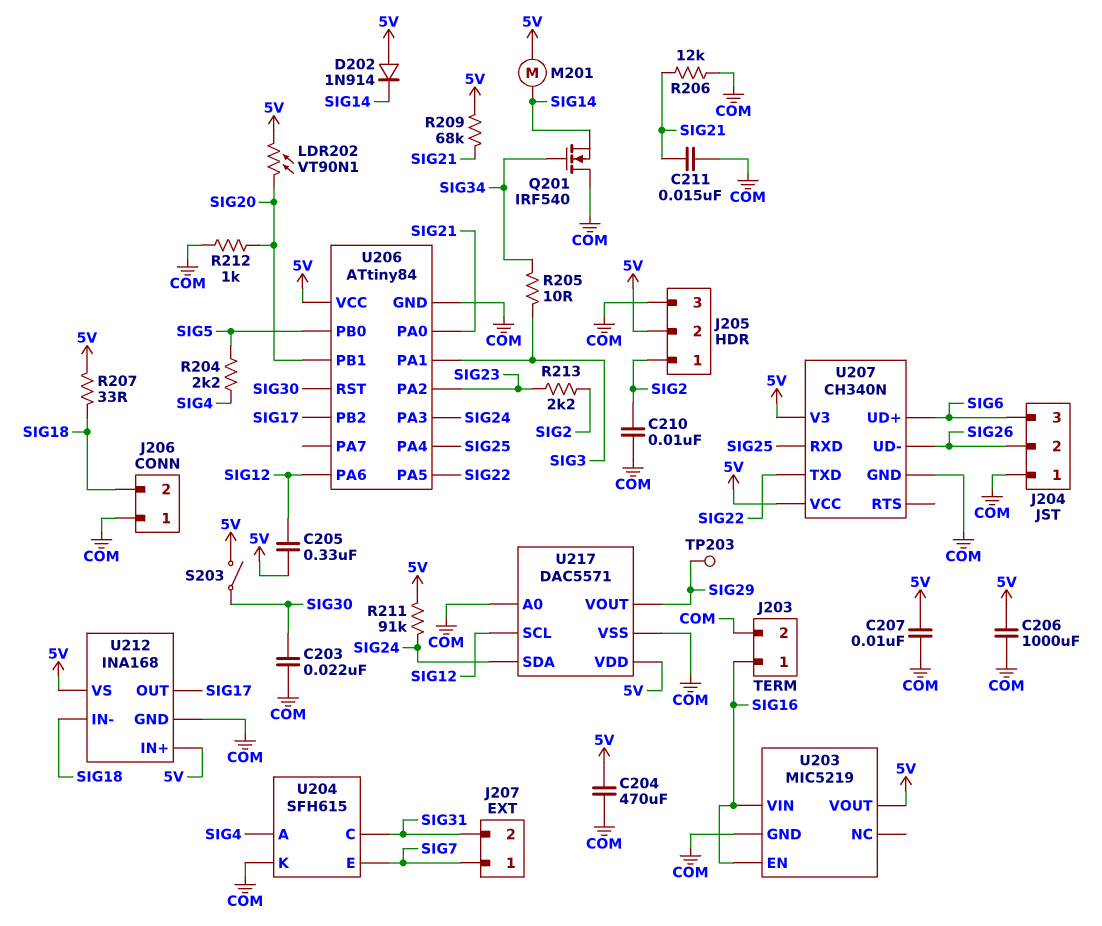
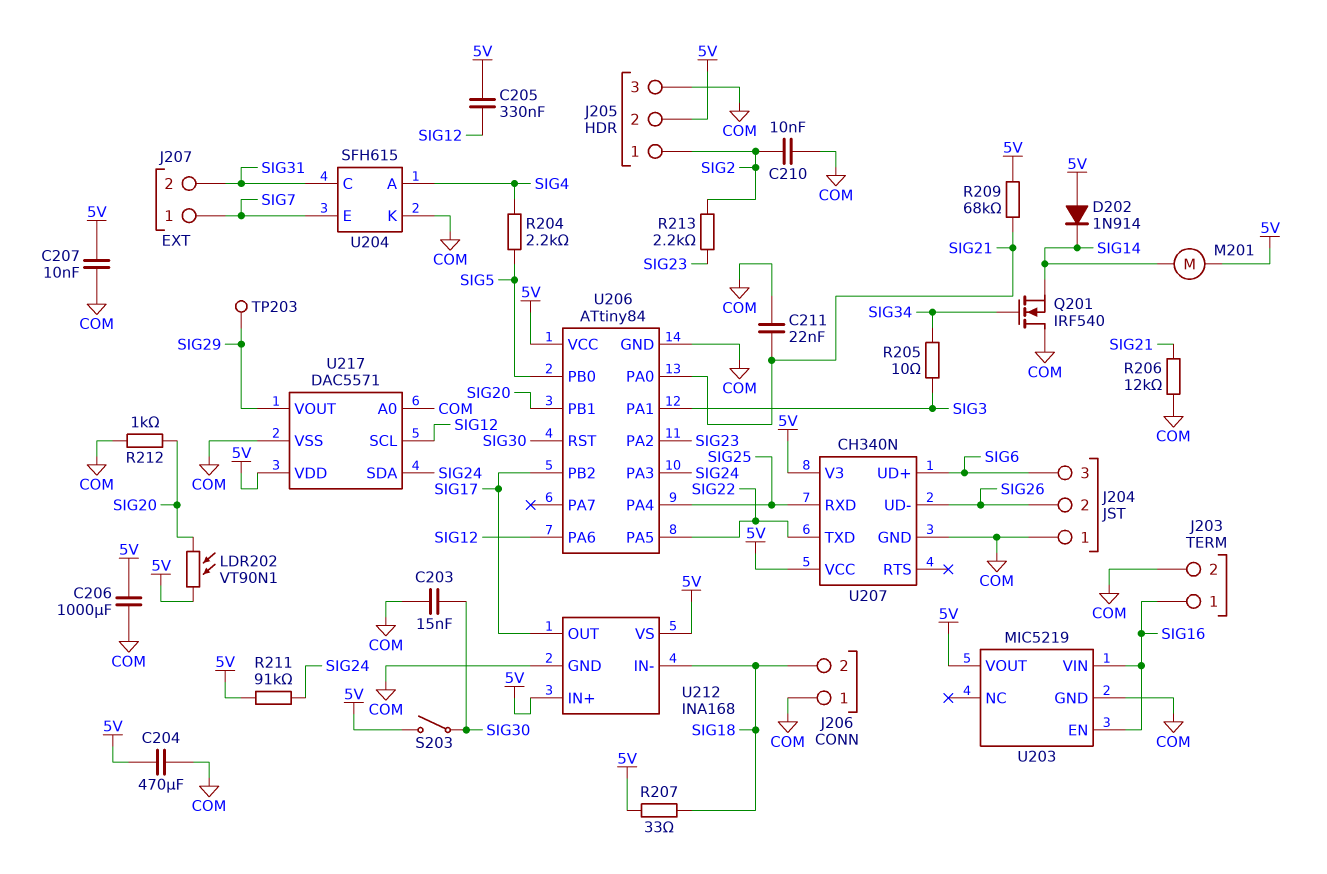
C203: 22nF (COM, SIG30) -> 15nF (COM, SIG30)
C211: 15nF (COM, SIG21) -> 22nF (COM, SIG21)

